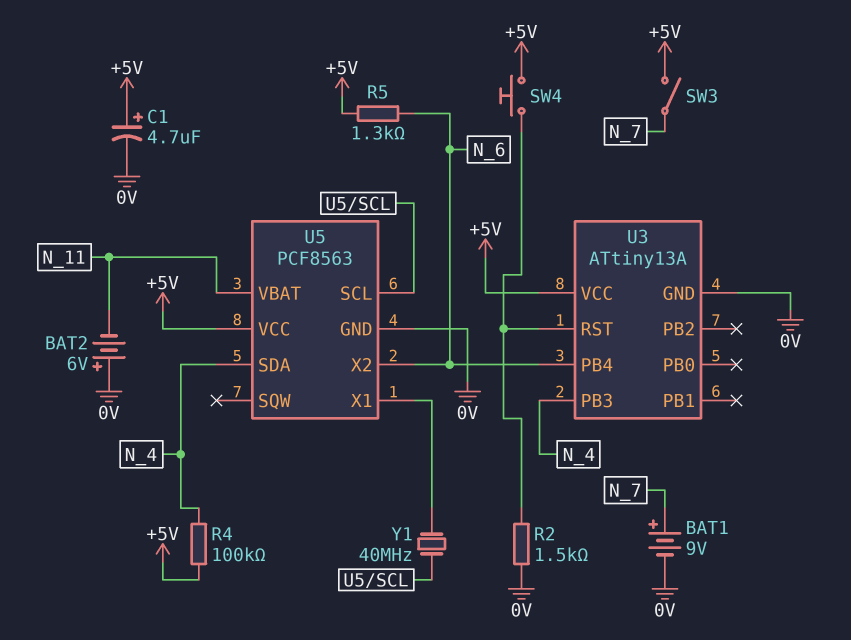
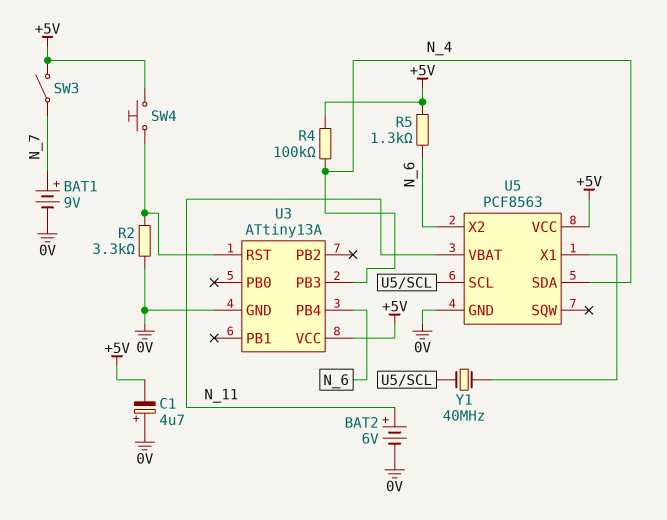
BAT2: 6V (plus 0V, minus N_11) -> 6V (plus N_11, minus 0V)
C1: 4.7uF (plus +5V, minus 0V) -> 4.7uF (plus 0V, minus +5V)
R2: 1.5k (0V, U3/RST) -> 3.3k (0V, U3/RST)

